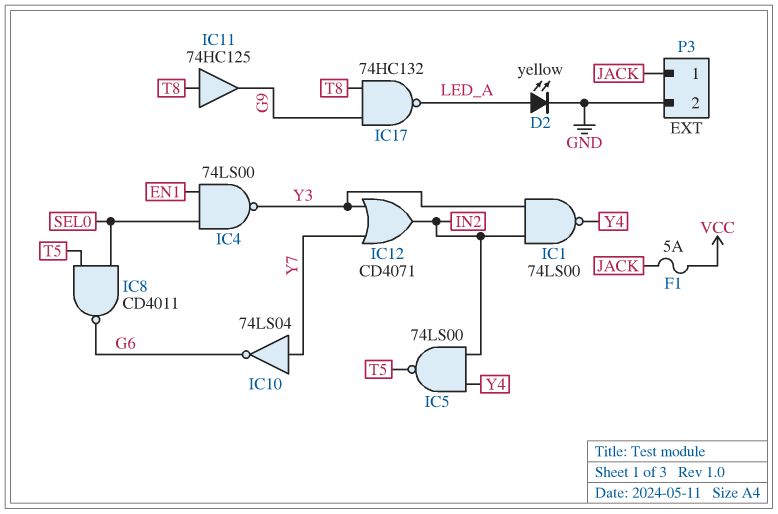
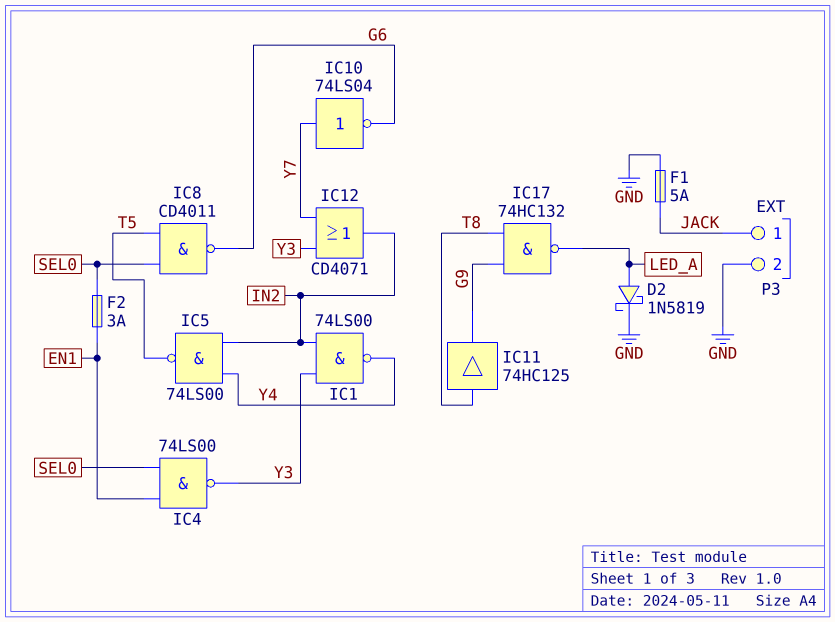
D2: LED yellow (A LED_A, K GND) -> schottky 1N5819 (A LED_A, K GND)
F1: 5A (JACK, VCC) -> 5A (GND, JACK)
F2: none -> 3A (EN1, SEL0)

